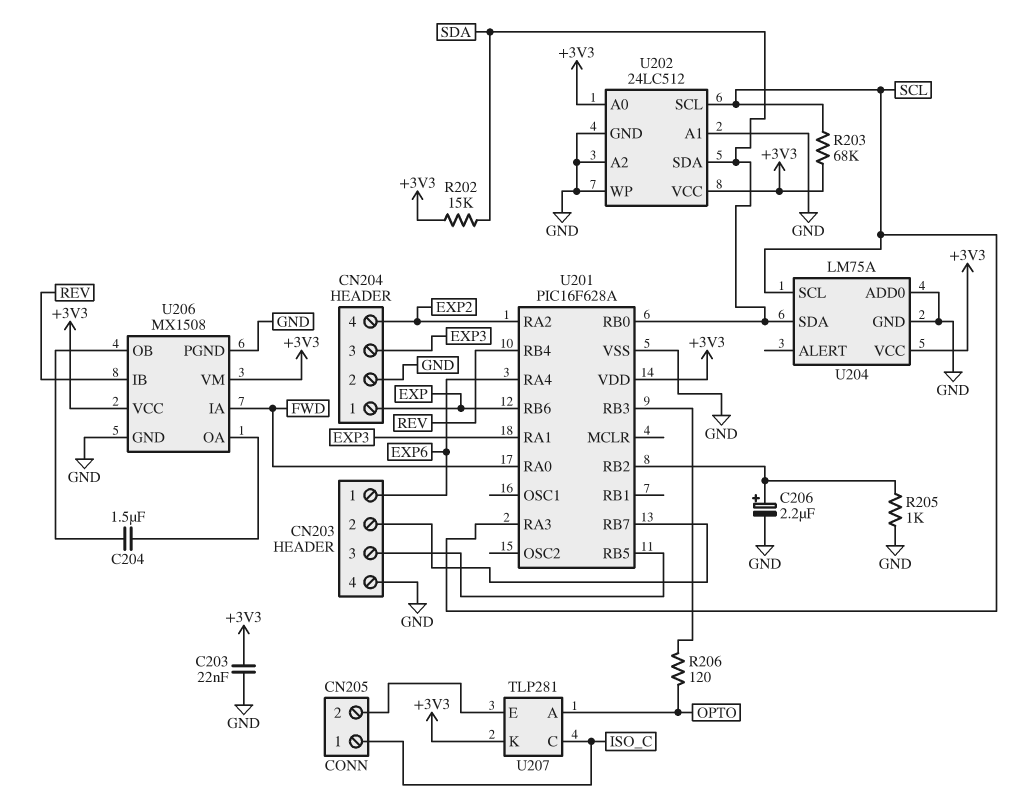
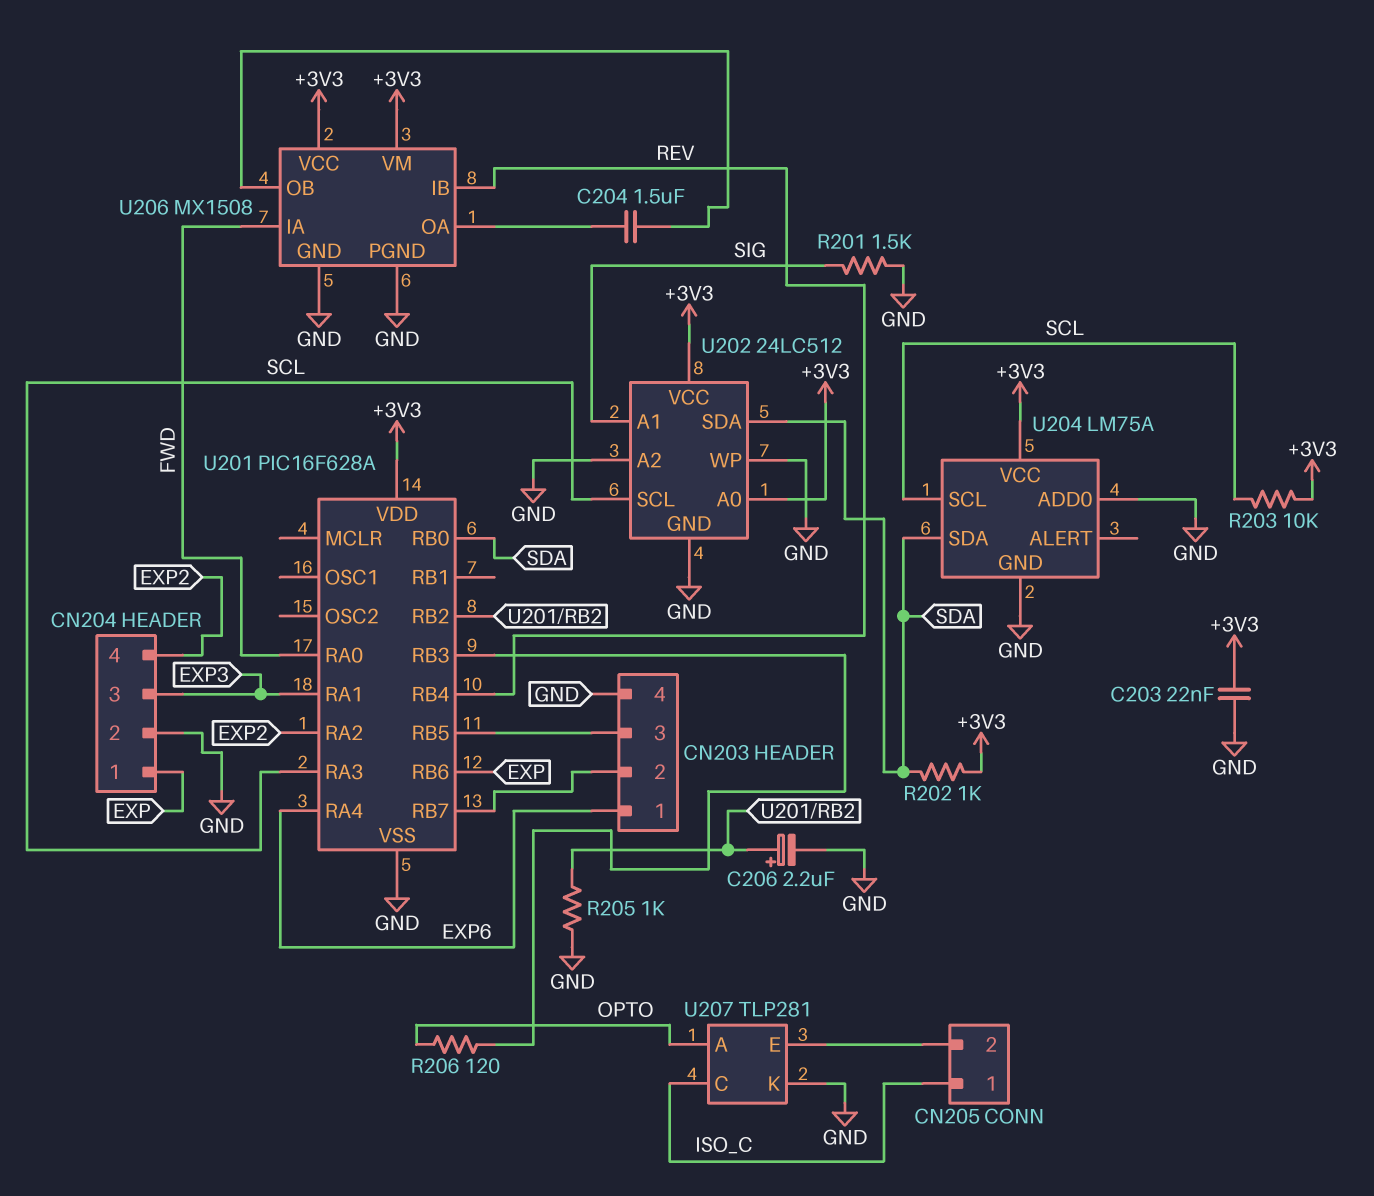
R201: none -> 1.5k (GND, SIG)
R202: 15k (+3V3, SDA) -> 1k (+3V3, SDA)
R203: 68k (+3V3, SCL) -> 10k (+3V3, SCL)
U202 pin A1: GND -> SIG
U207 pin K: +3V3 -> GND

